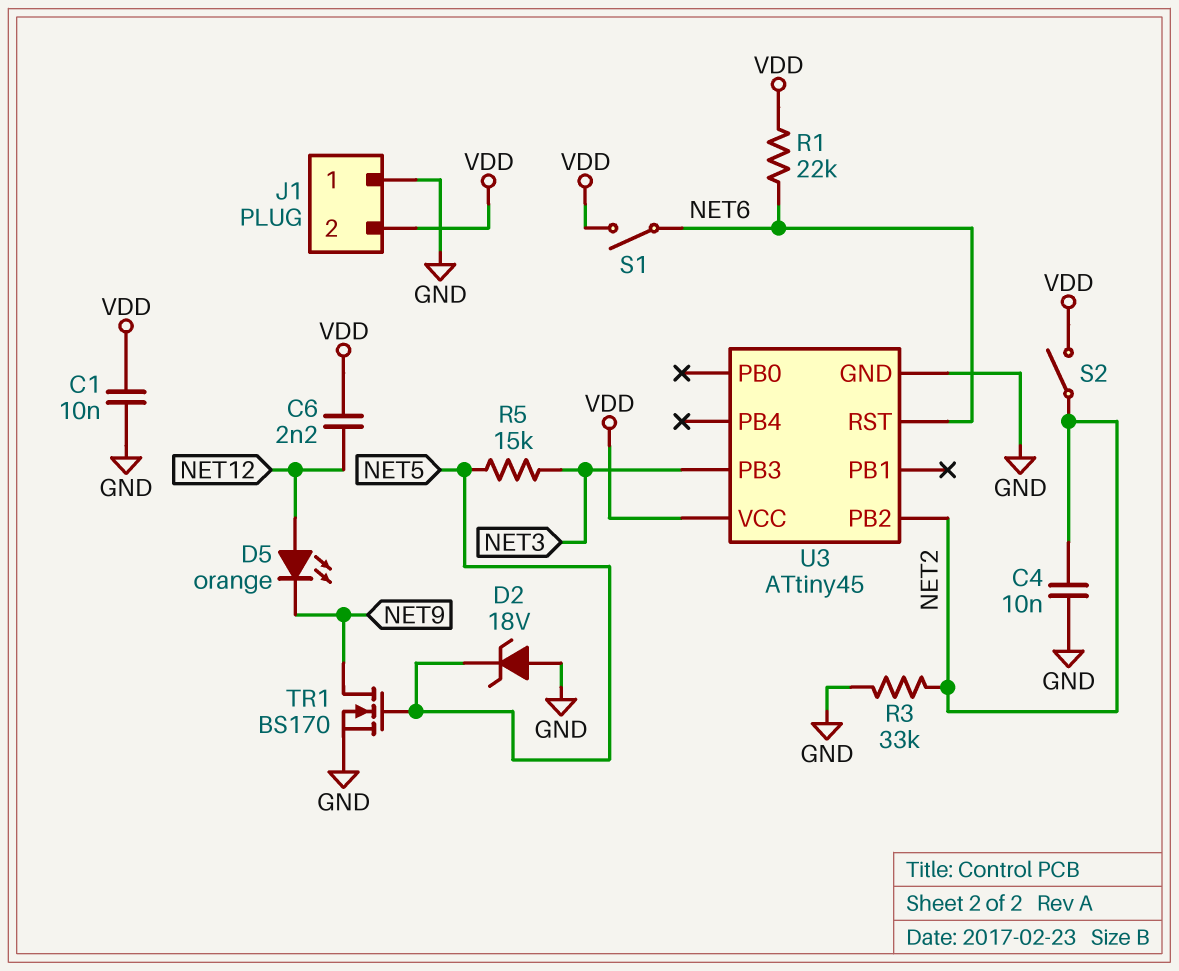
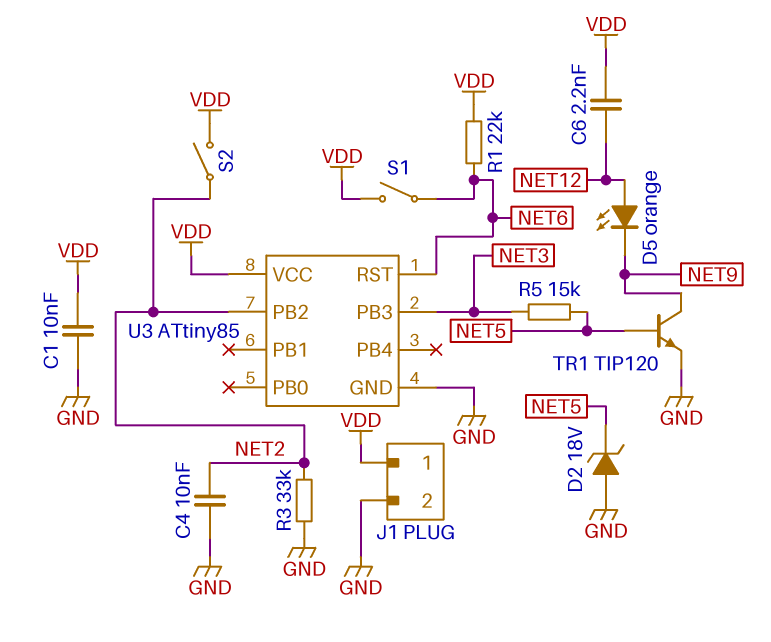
J1 pin 1: GND -> VDD
J1 pin 2: VDD -> GND
TR1: NMOS BS170 (G NET5, D NET9, S GND) -> NPN TIP120 (B NET5, C NET9, E GND)
U3: ATtiny45 -> ATtiny85

